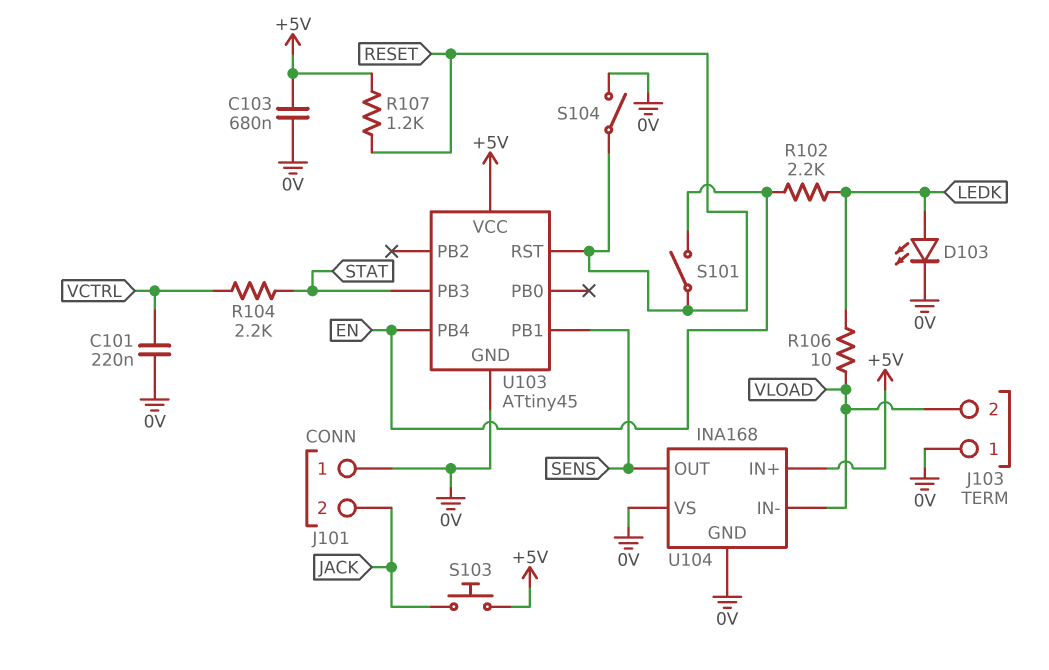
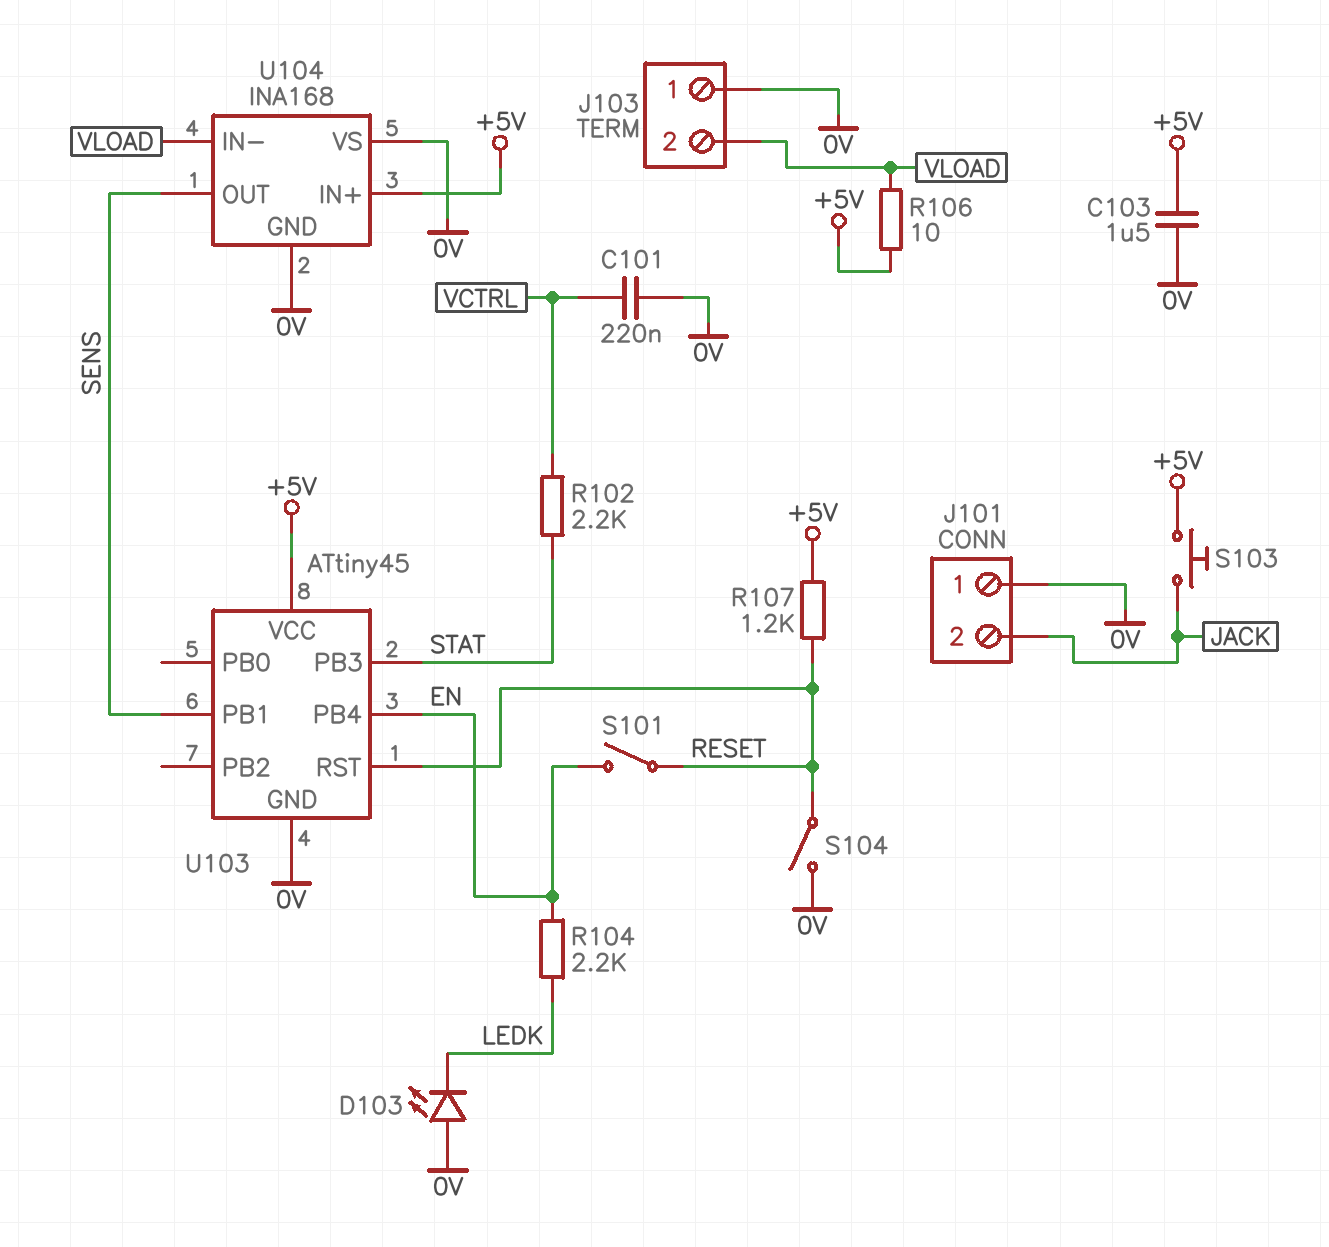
C103: 680nF (+5V, 0V) -> 1.5uF (+5V, 0V)
D103: LED (A LEDK, K 0V) -> LED (A 0V, K LEDK)
R102: 2.2k (EN, LEDK) -> 2.2k (STAT, VCTRL)
R104: 2.2k (STAT, VCTRL) -> 2.2k (EN, LEDK)
R106: 10 (LEDK, VLOAD) -> 10 (+5V, VLOAD)

